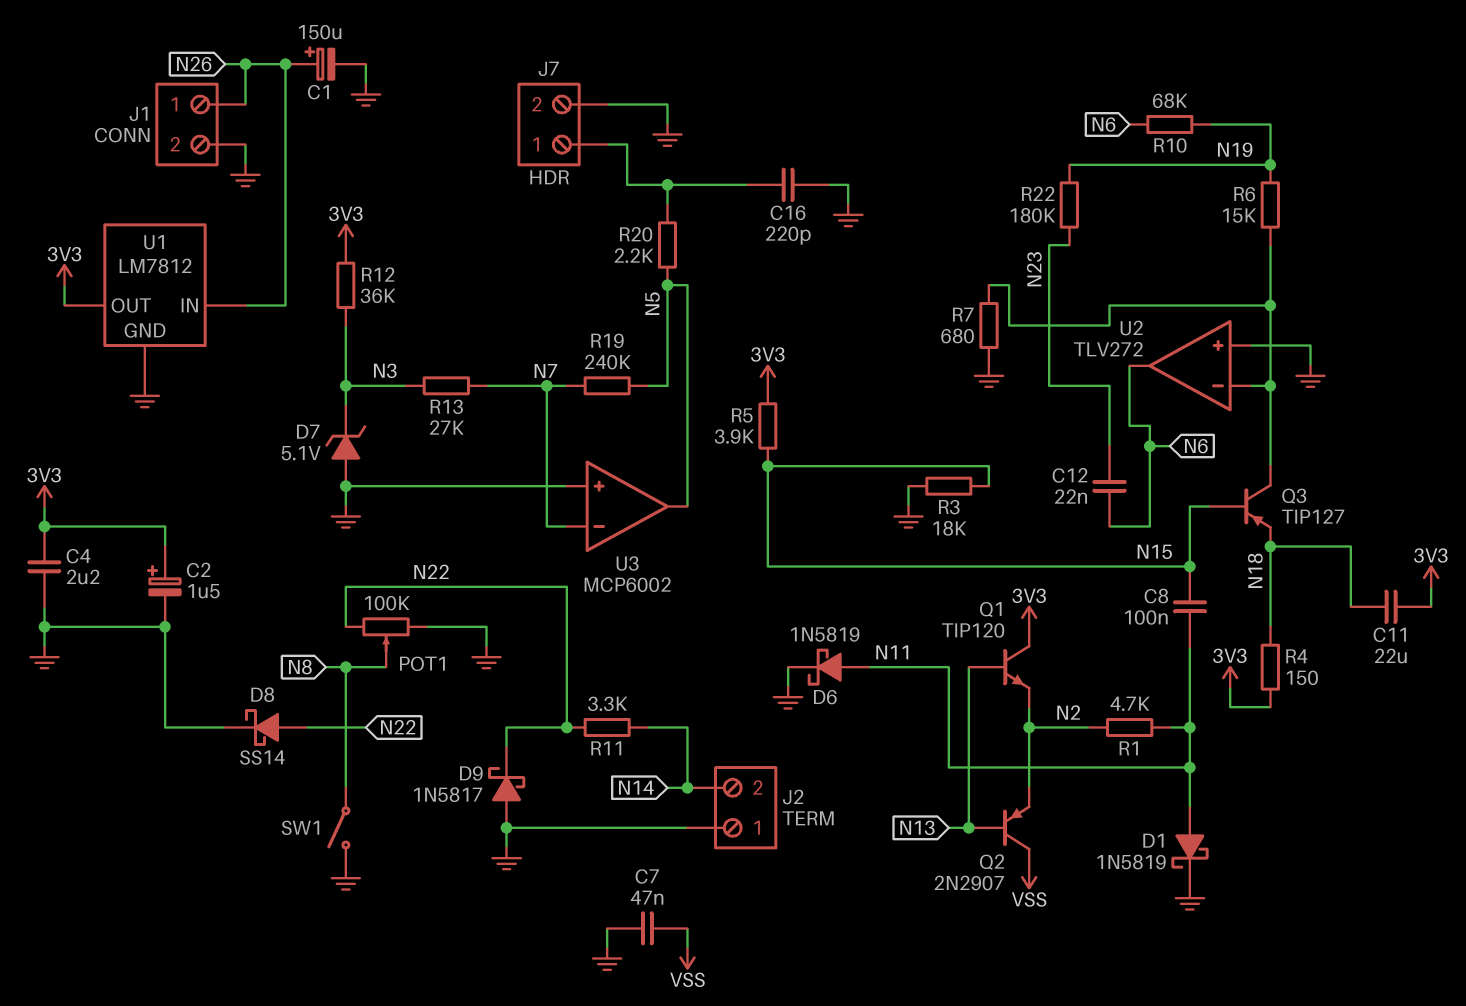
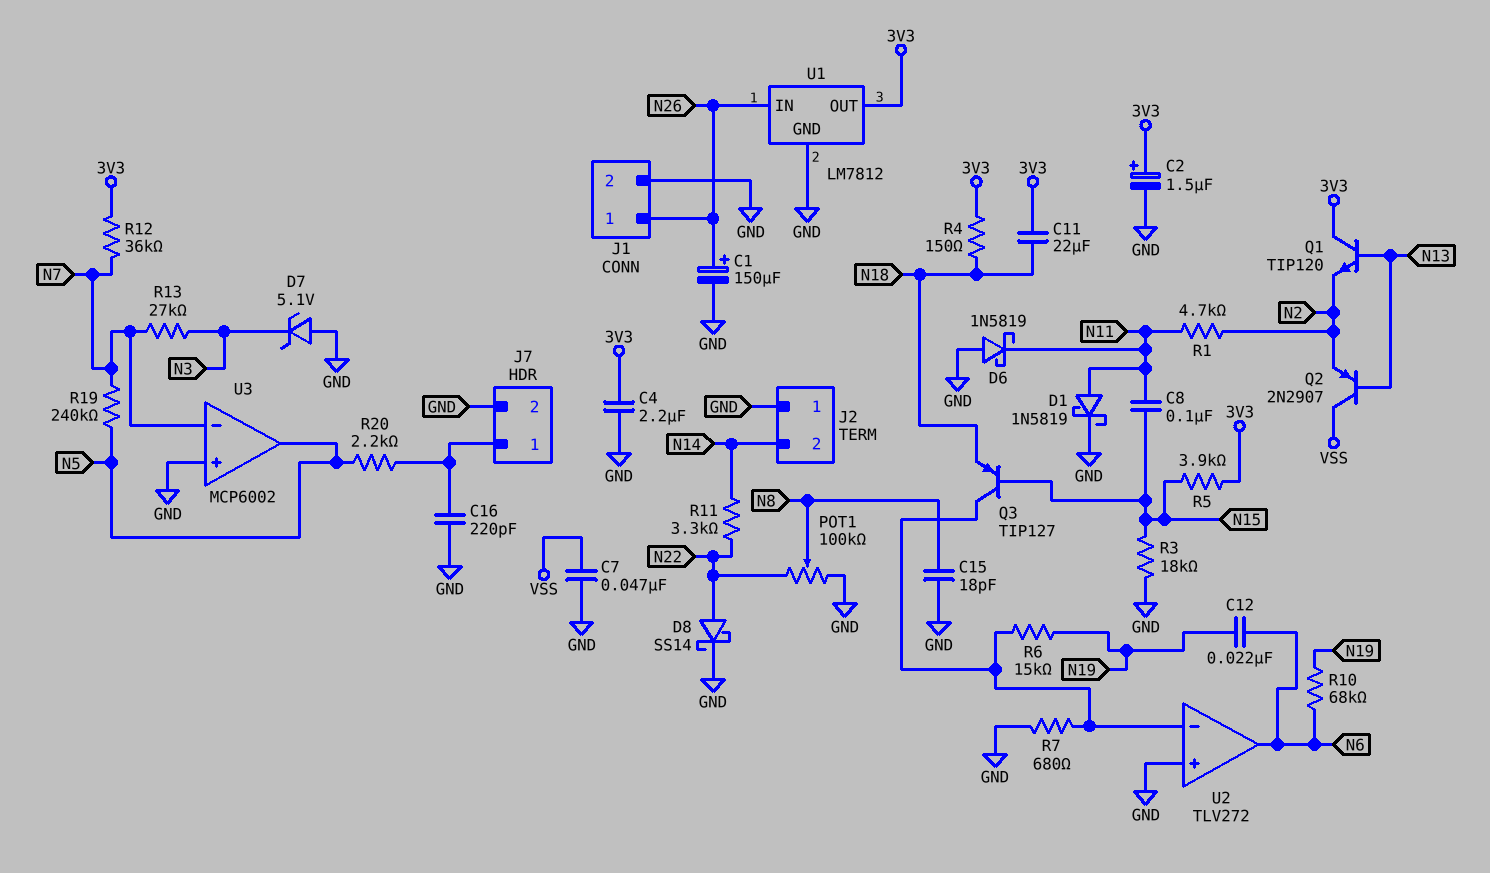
C12: 22nF (N6, N23) -> 22nF (N6, N19)
C15: none -> 18pF (GND, N8)
D6: schottky 1N5819 (A N11, K GND) -> schottky 1N5819 (A GND, K N11)
D9: schottky 1N5817 (A GND, K N22) -> none
R12: 36k (3V3, N3) -> 36k (3V3, N7)
R22: 180k (N19, N23) -> none
SW1: switch (GND, N8) -> none

